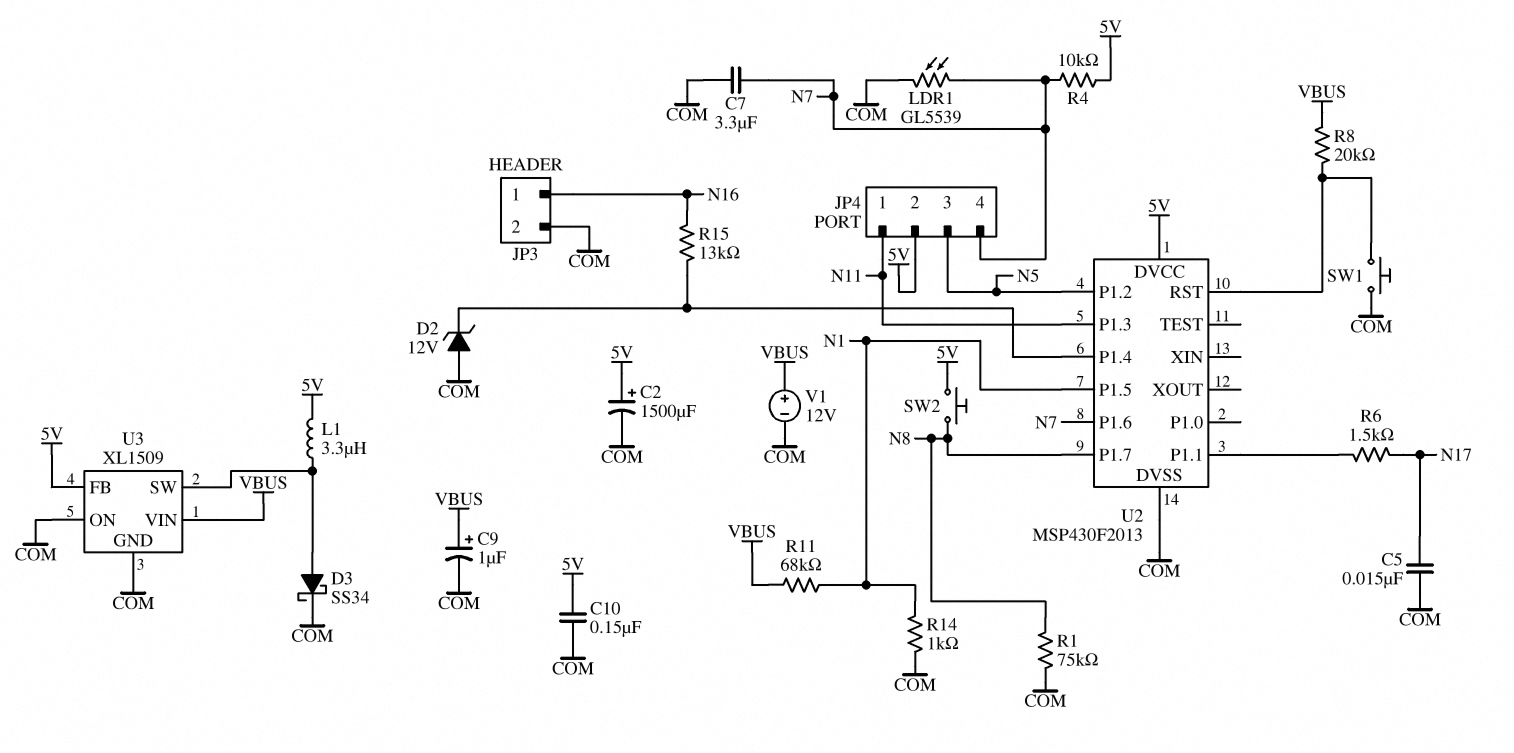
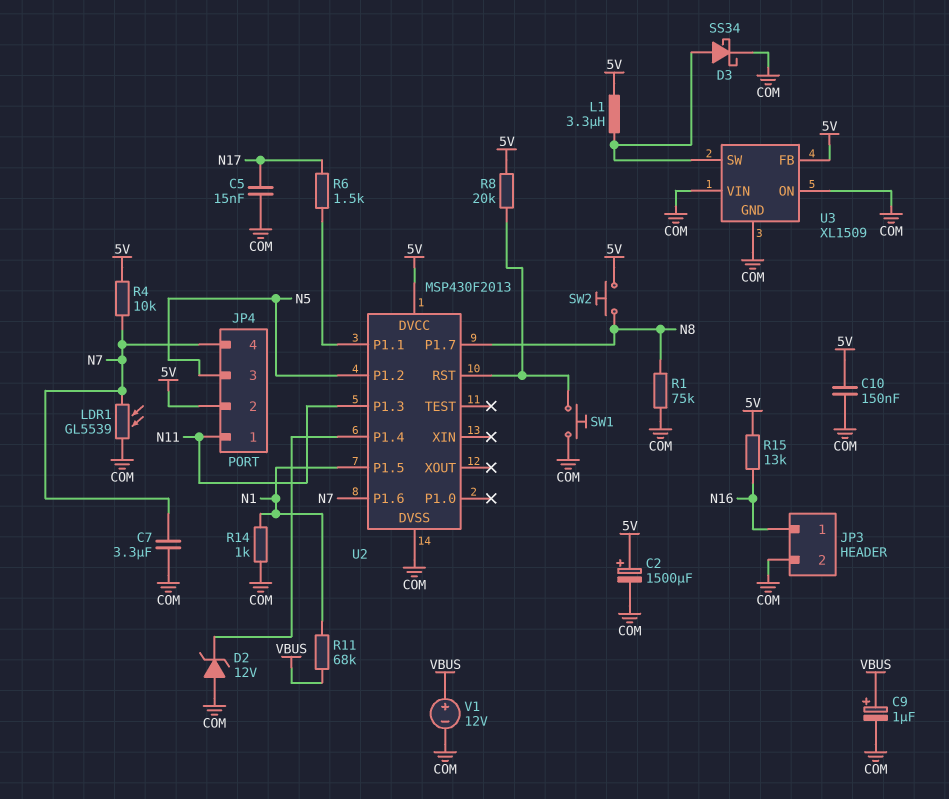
R8: 20k (U2/RST, VBUS) -> 20k (5V, U2/RST)
R15: 13k (N16, U2/P1.4) -> 13k (5V, N16)
U3 pin VIN: VBUS -> COM

